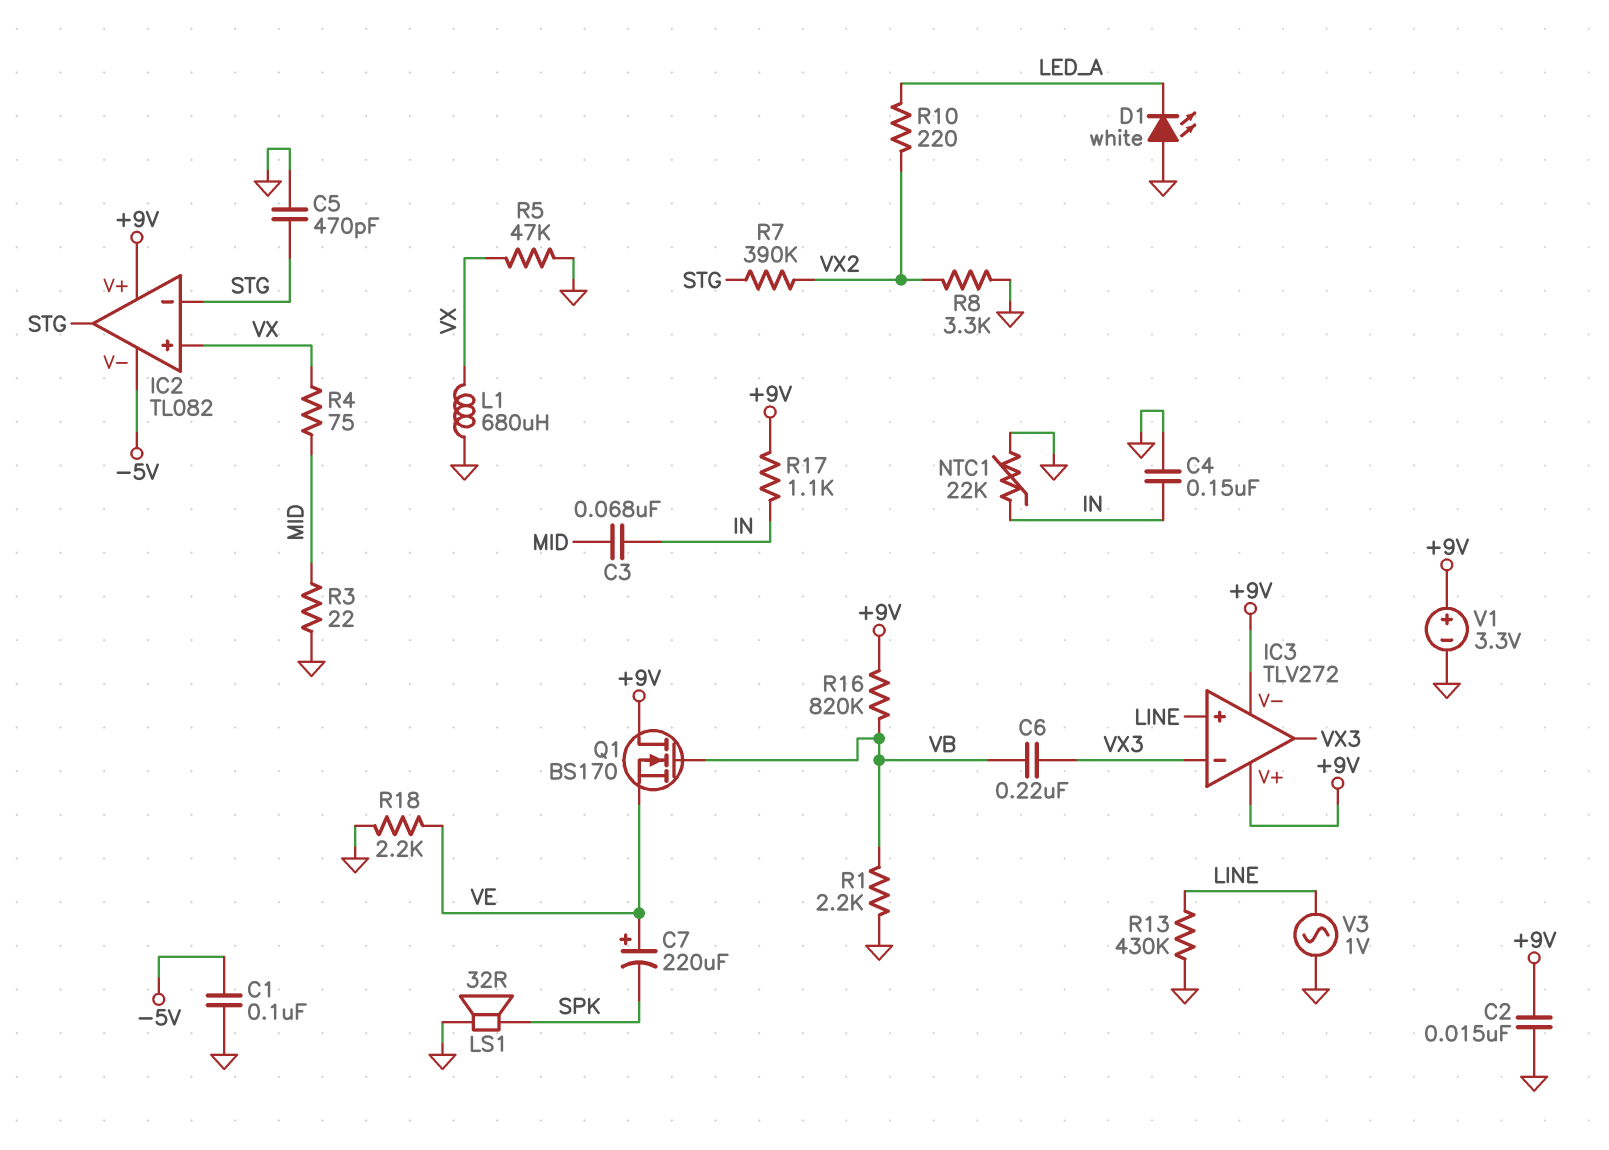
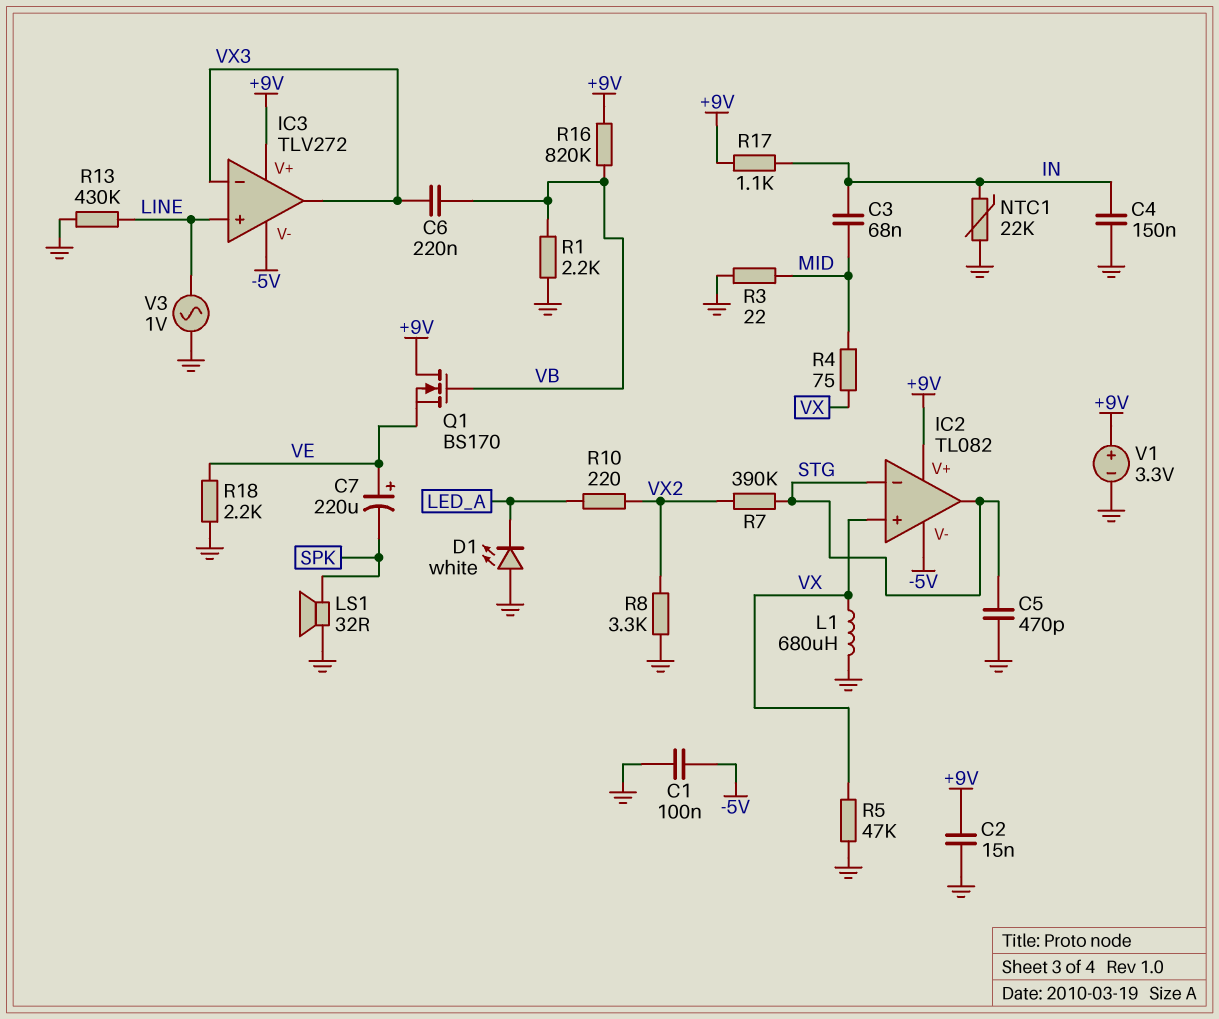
IC3 pin V-: +9V -> -5V

